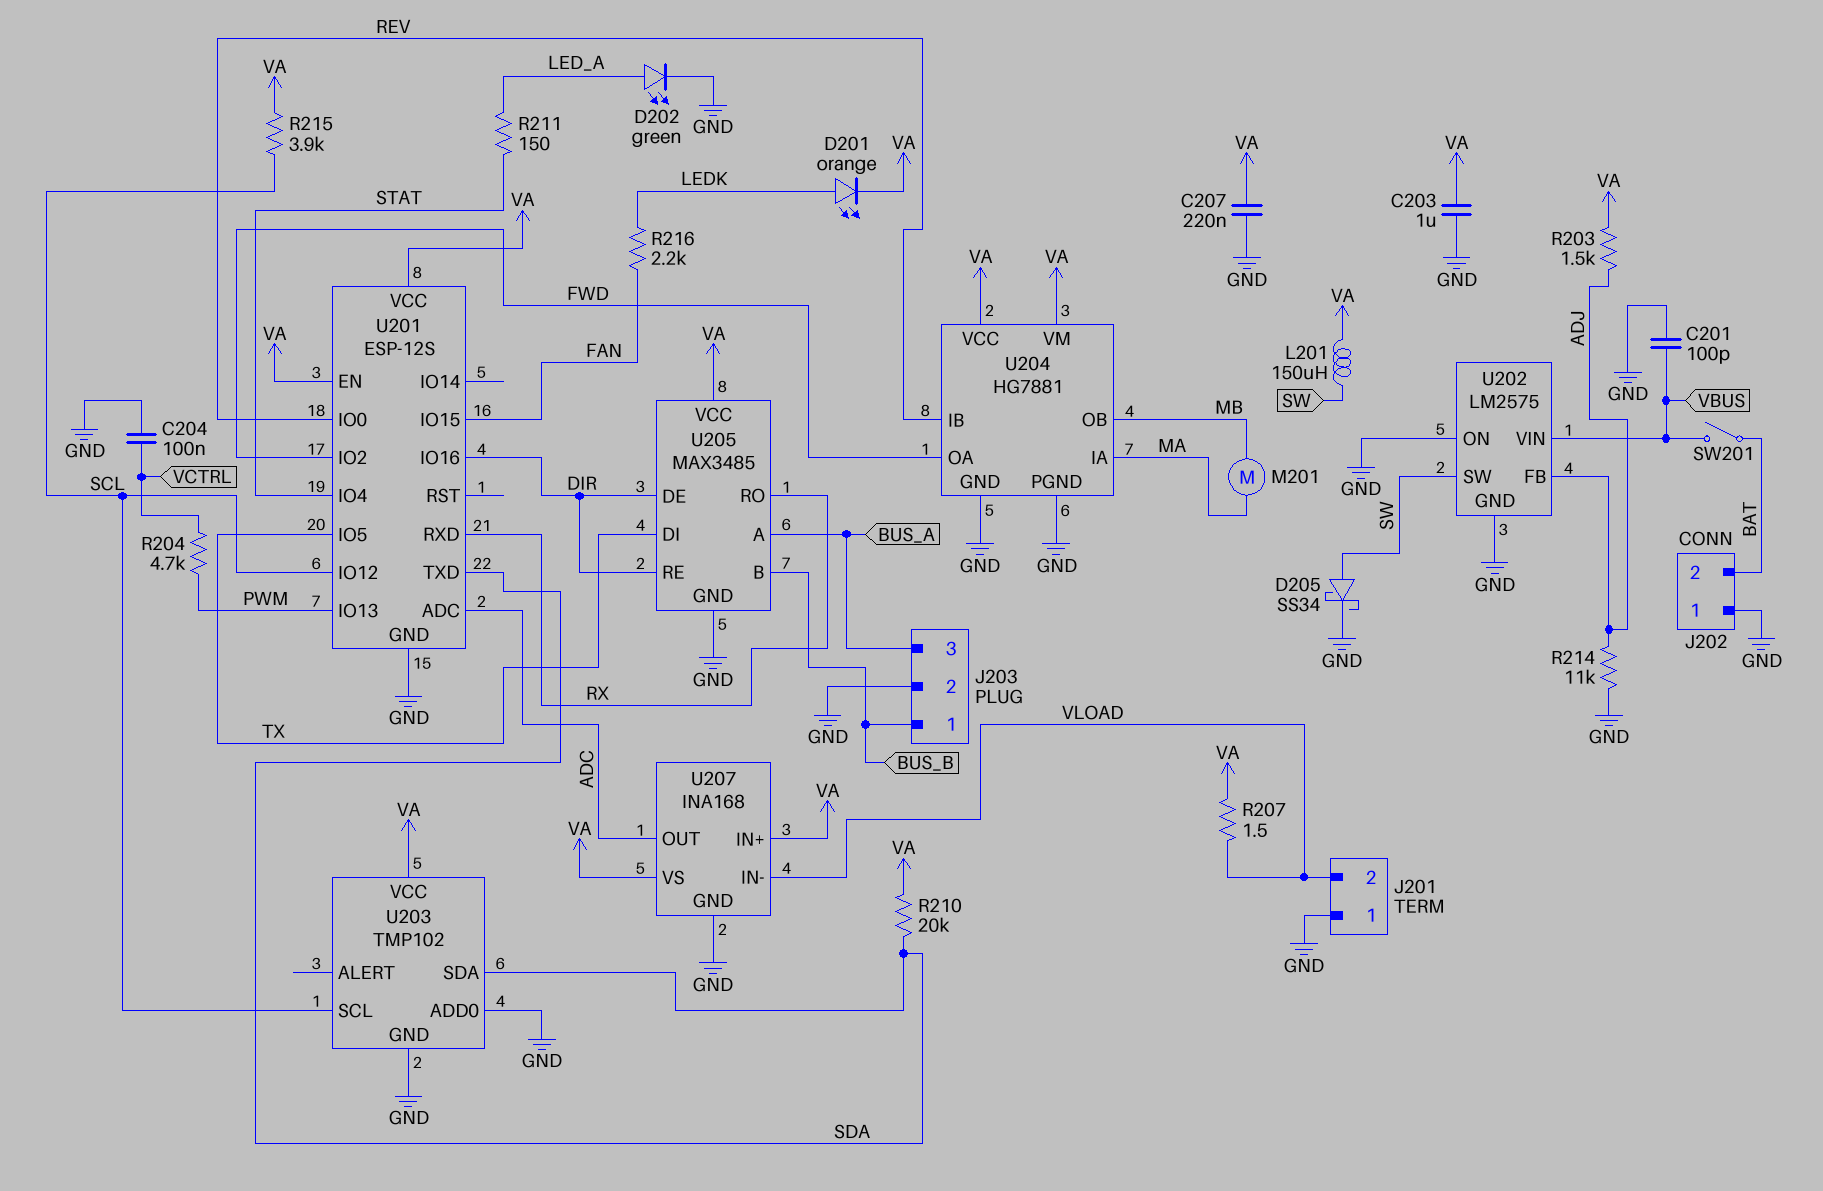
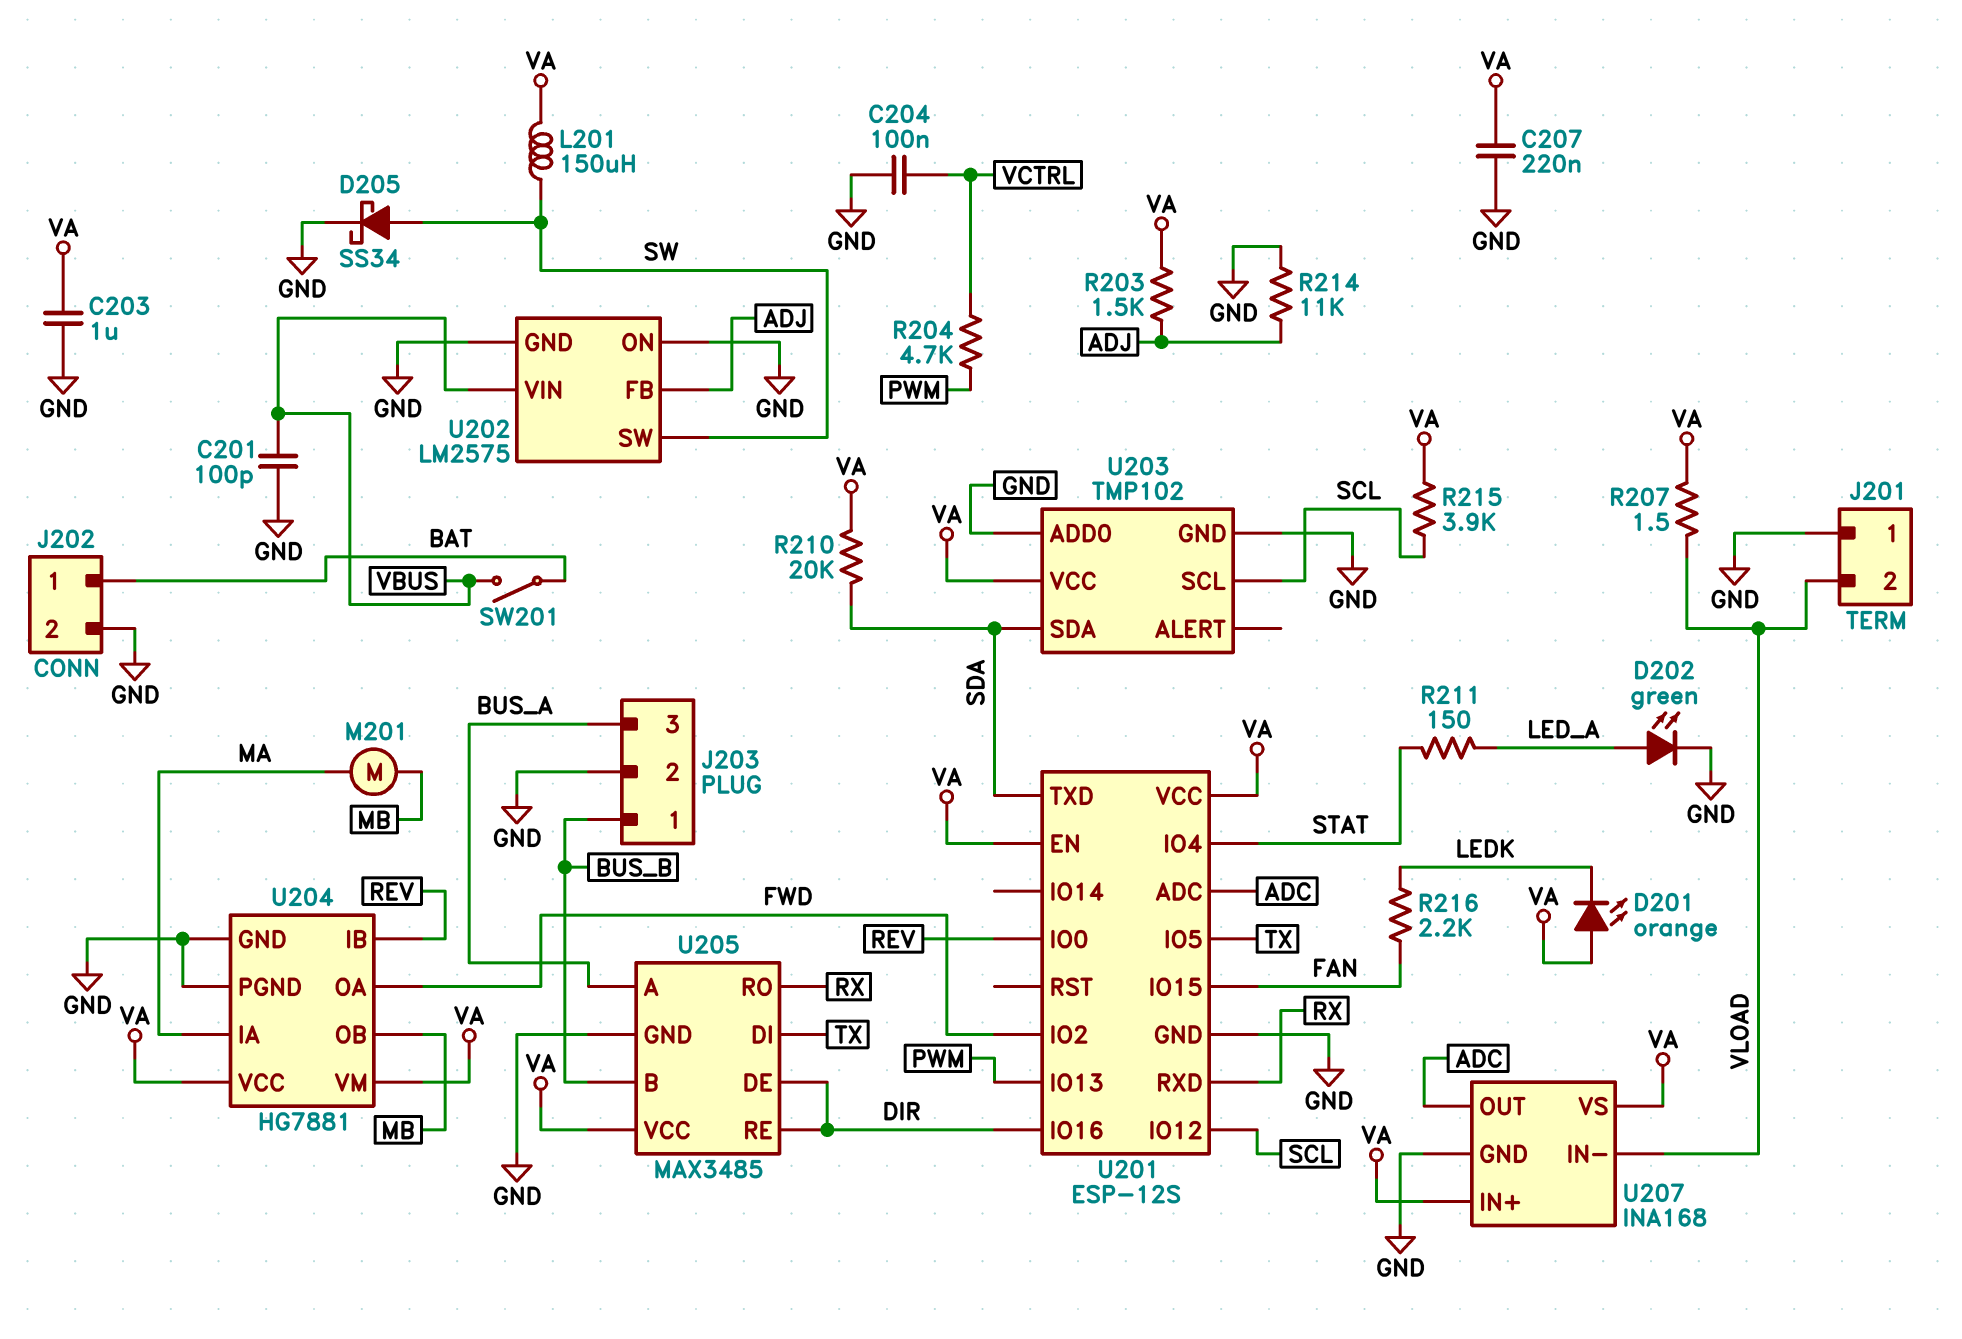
D201: LED orange (A LEDK, K VA) -> LED orange (A VA, K LEDK)
J202 pin 1: GND -> BAT
J202 pin 2: BAT -> GND

